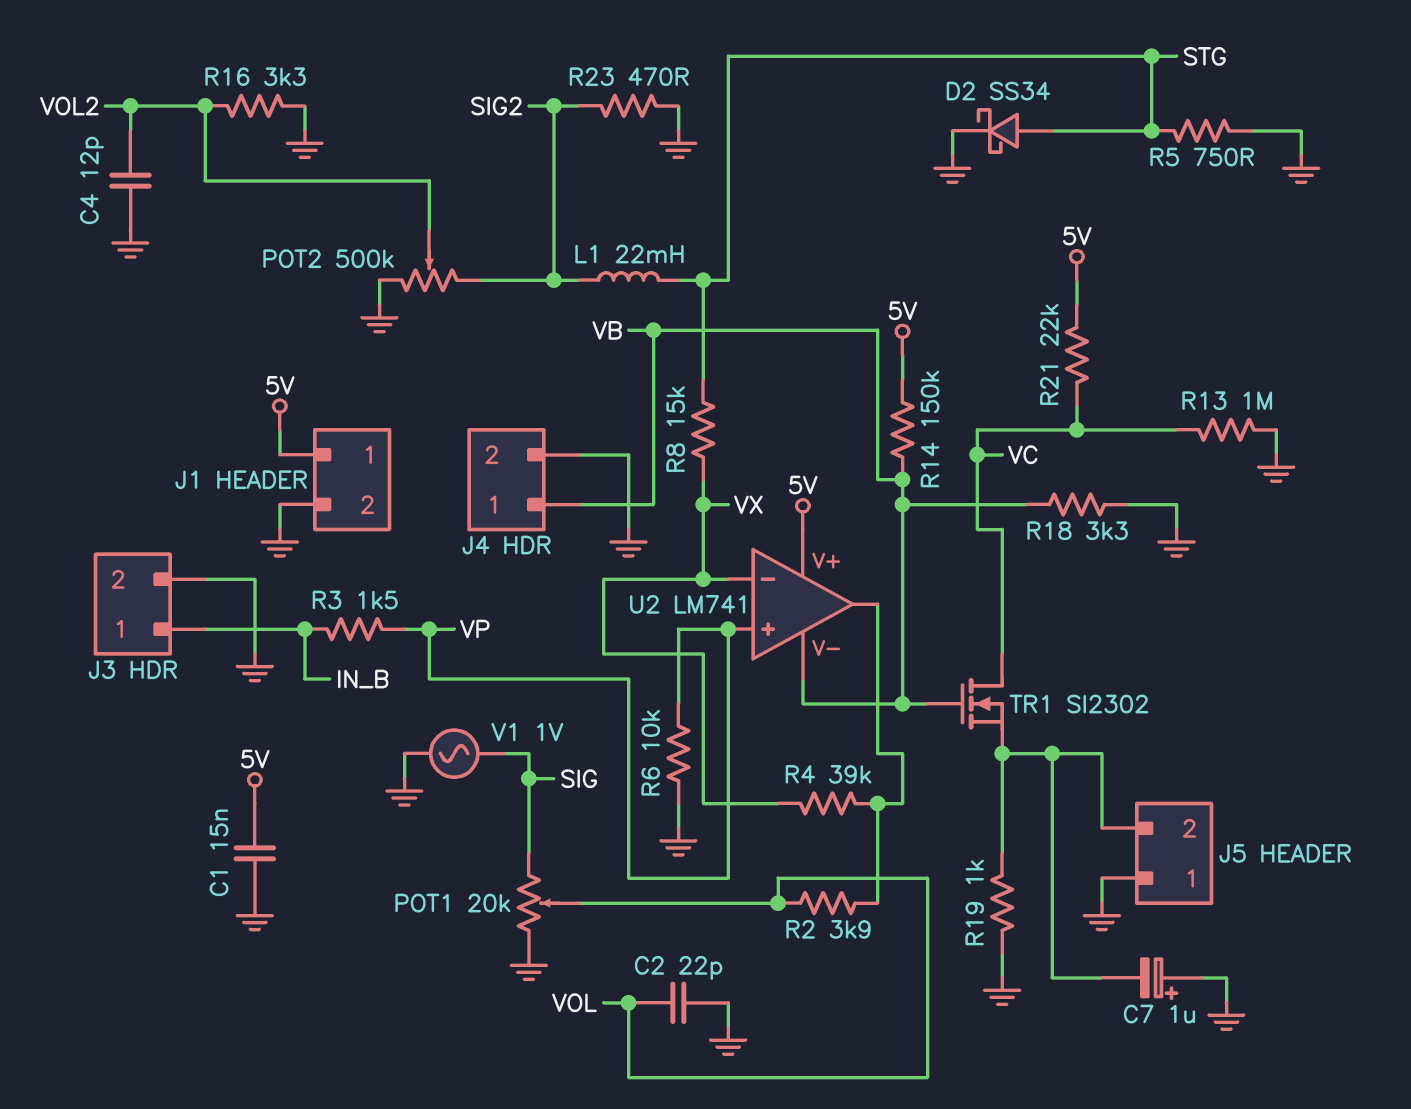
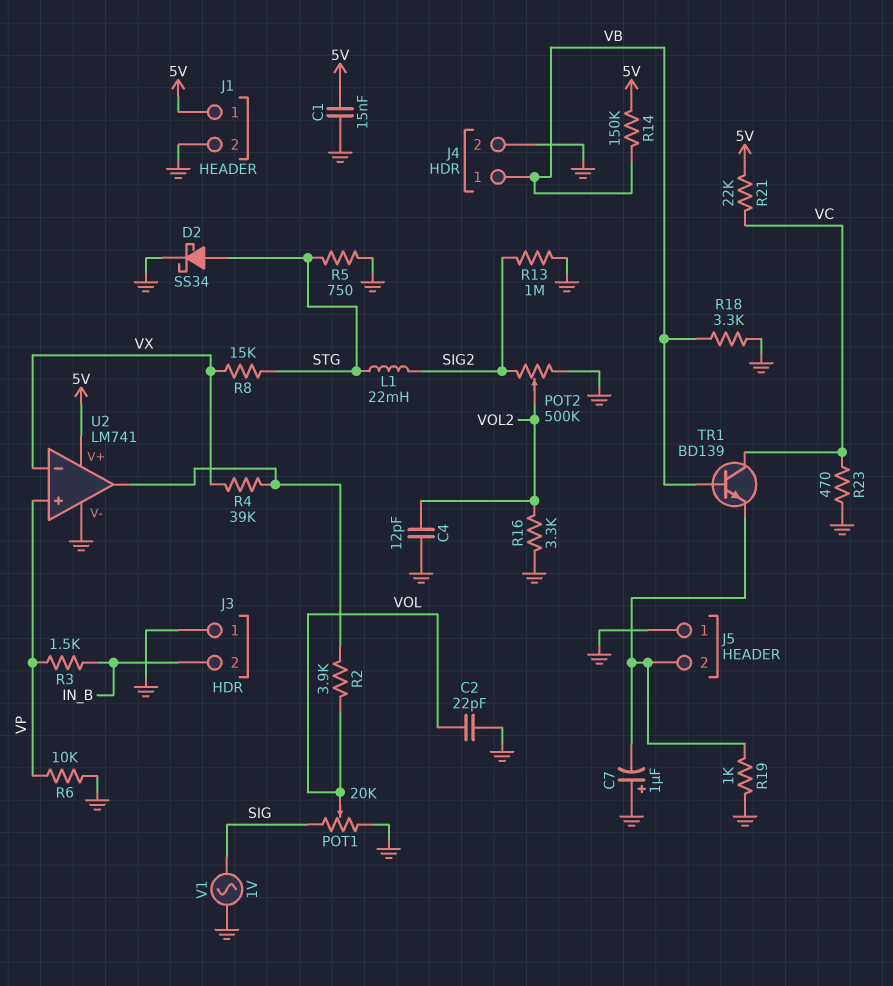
J3 pin 1: IN_B -> GND
J3 pin 2: GND -> IN_B
R13: 1M (GND, VC) -> 1M (GND, SIG2)
R23: 470 (GND, SIG2) -> 470 (GND, VC)
TR1: NMOS SI2302 (G VB, D VC, S J5/2) -> NPN BD139 (B VB, C VC, E J5/2)
U2 pin V-: VB -> GND

